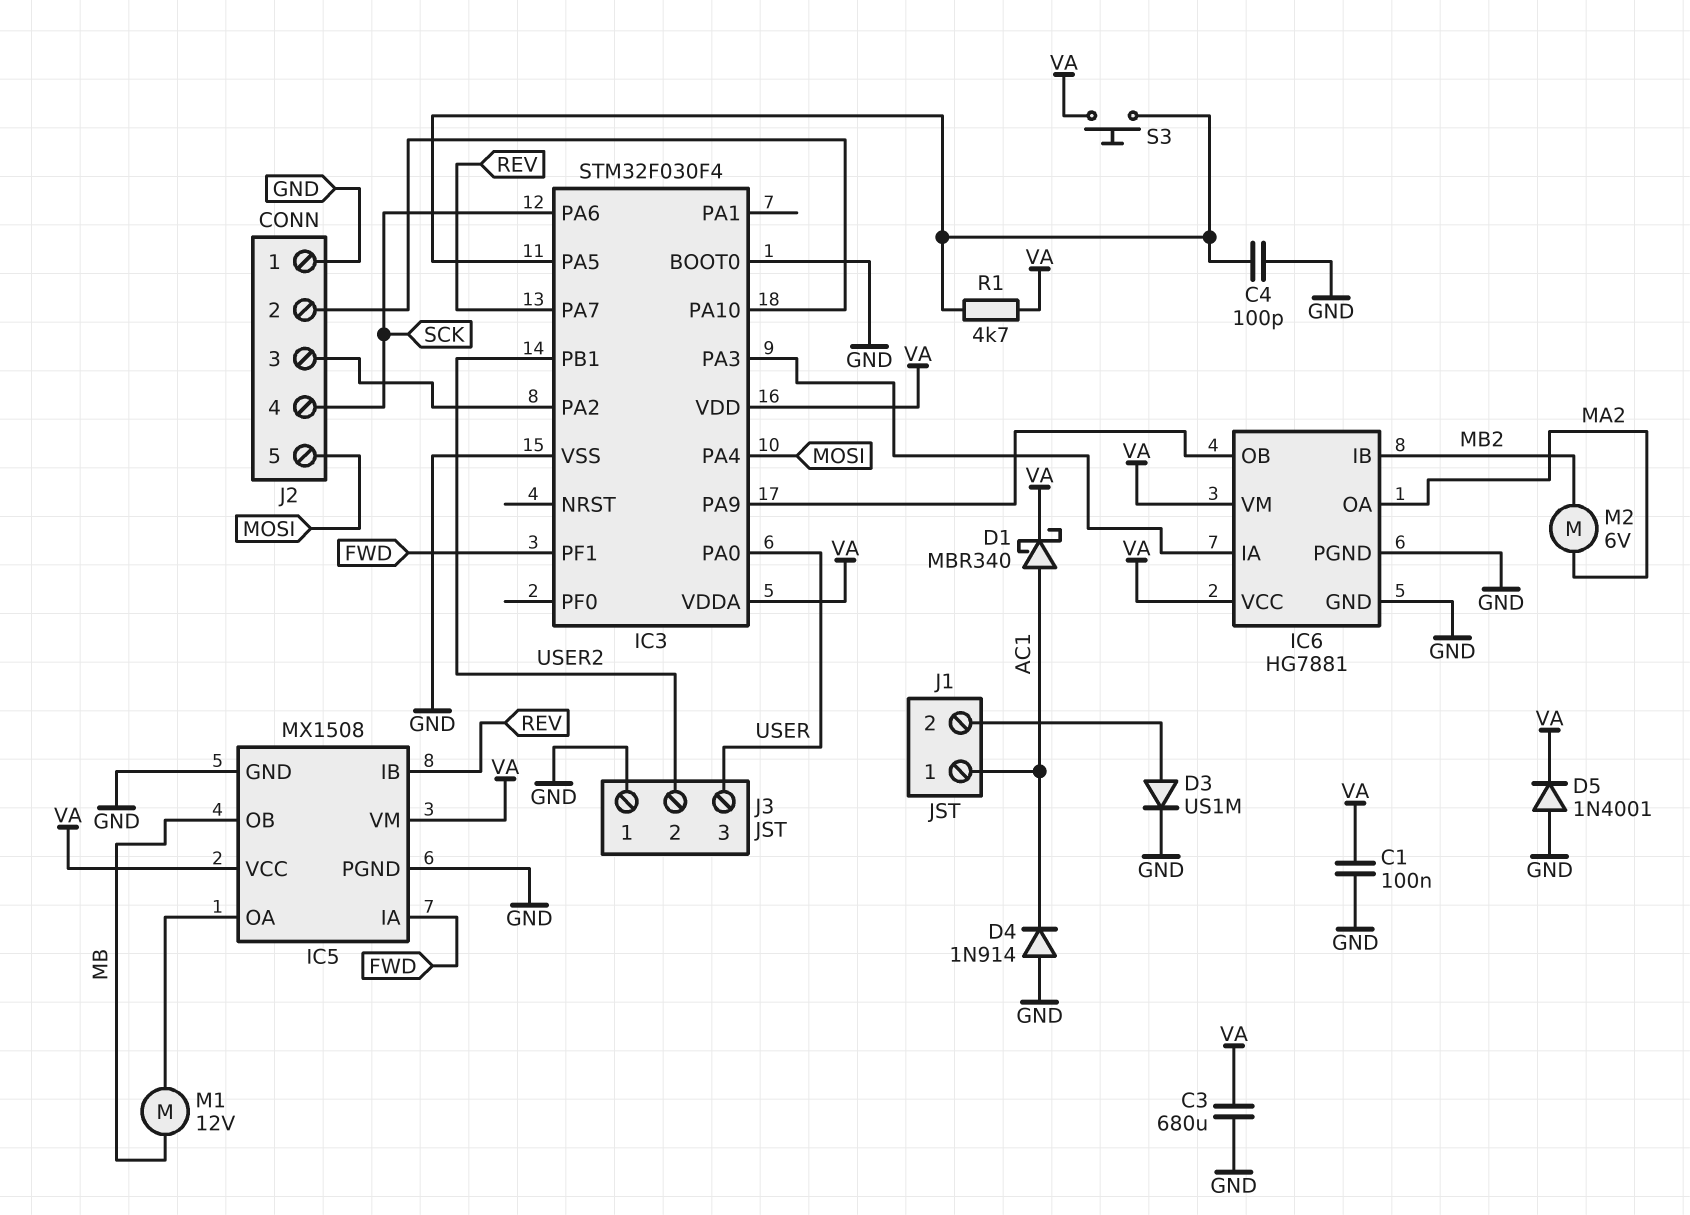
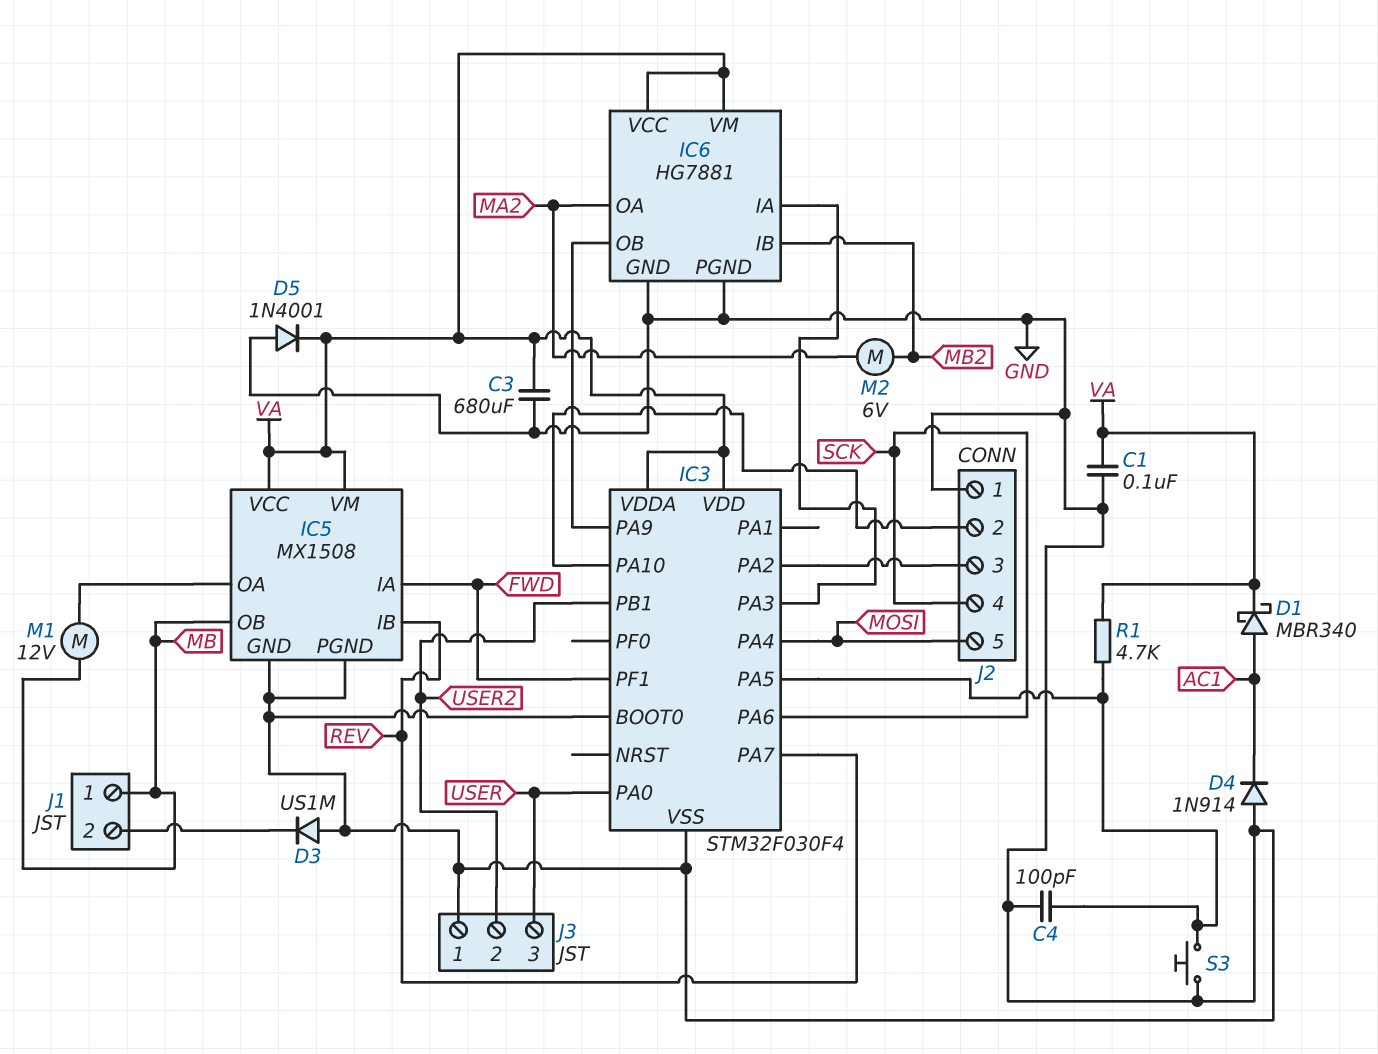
D3: diode US1M (A J1/2, K GND) -> diode US1M (A GND, K J1/2)
J1 pin 1: AC1 -> MB
S3: button (IC3/PA5, VA) -> button (GND, IC3/PA5)

